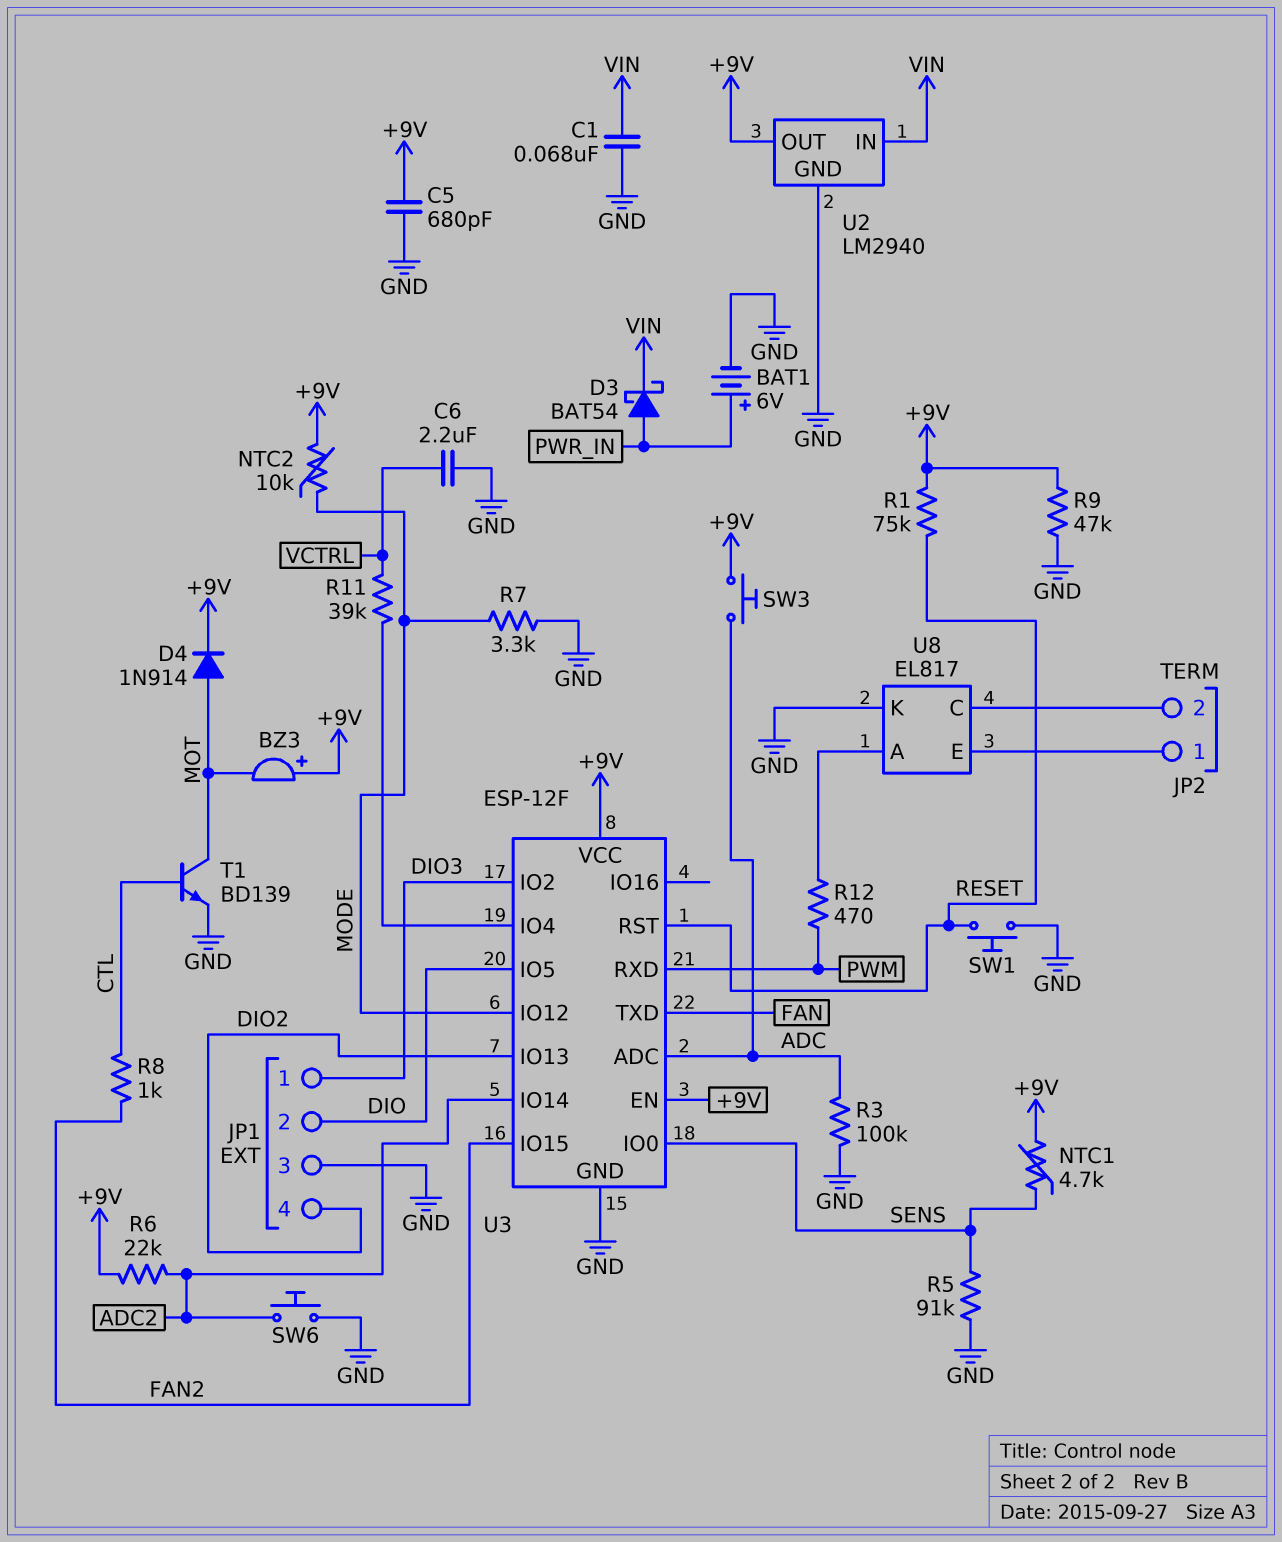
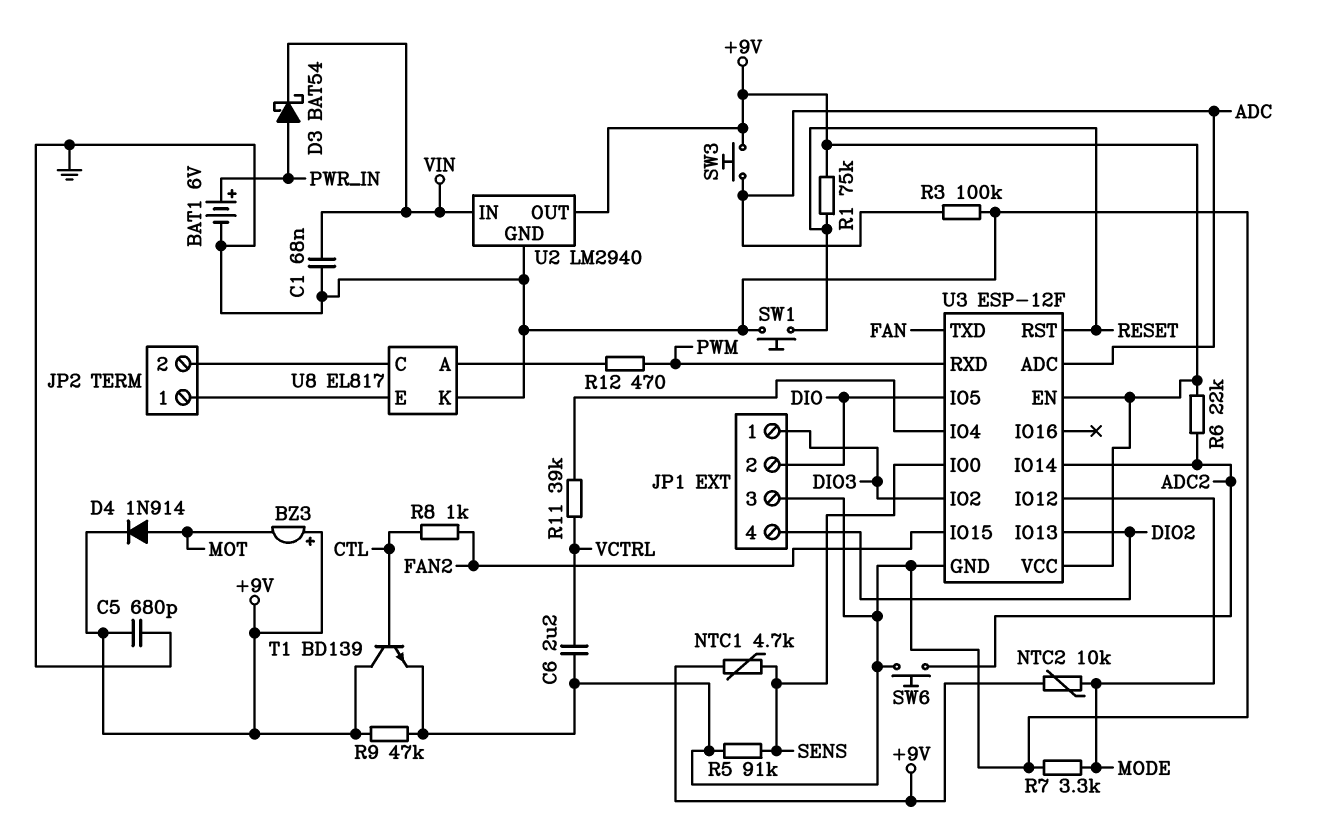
T1: NPN BD139 (B CTL, C MOT, E GND) -> NPN BD139 (B CTL, C +9V, E GND)

